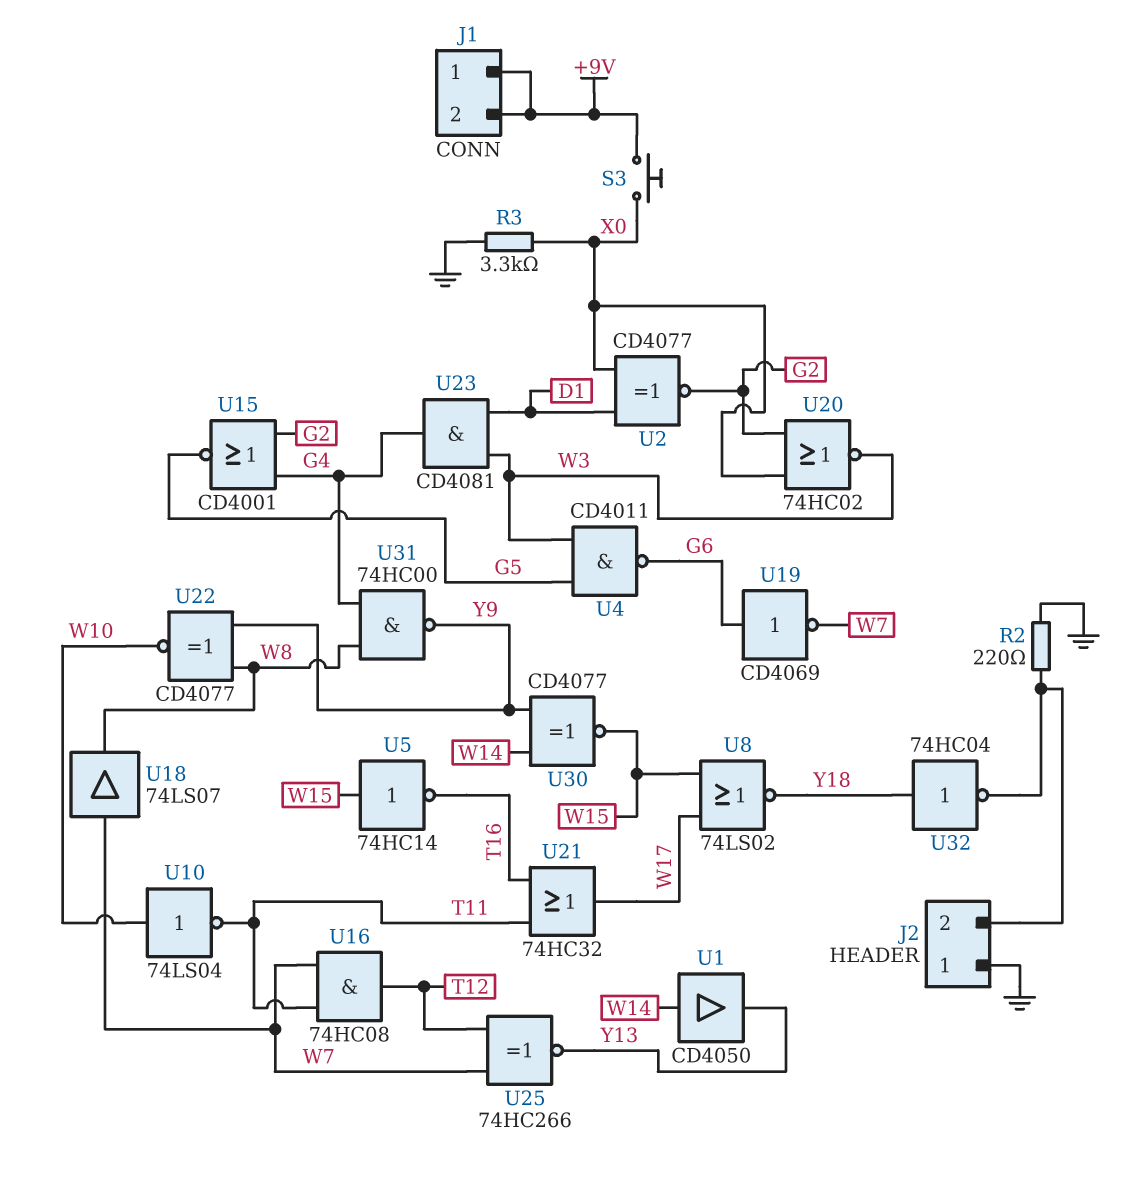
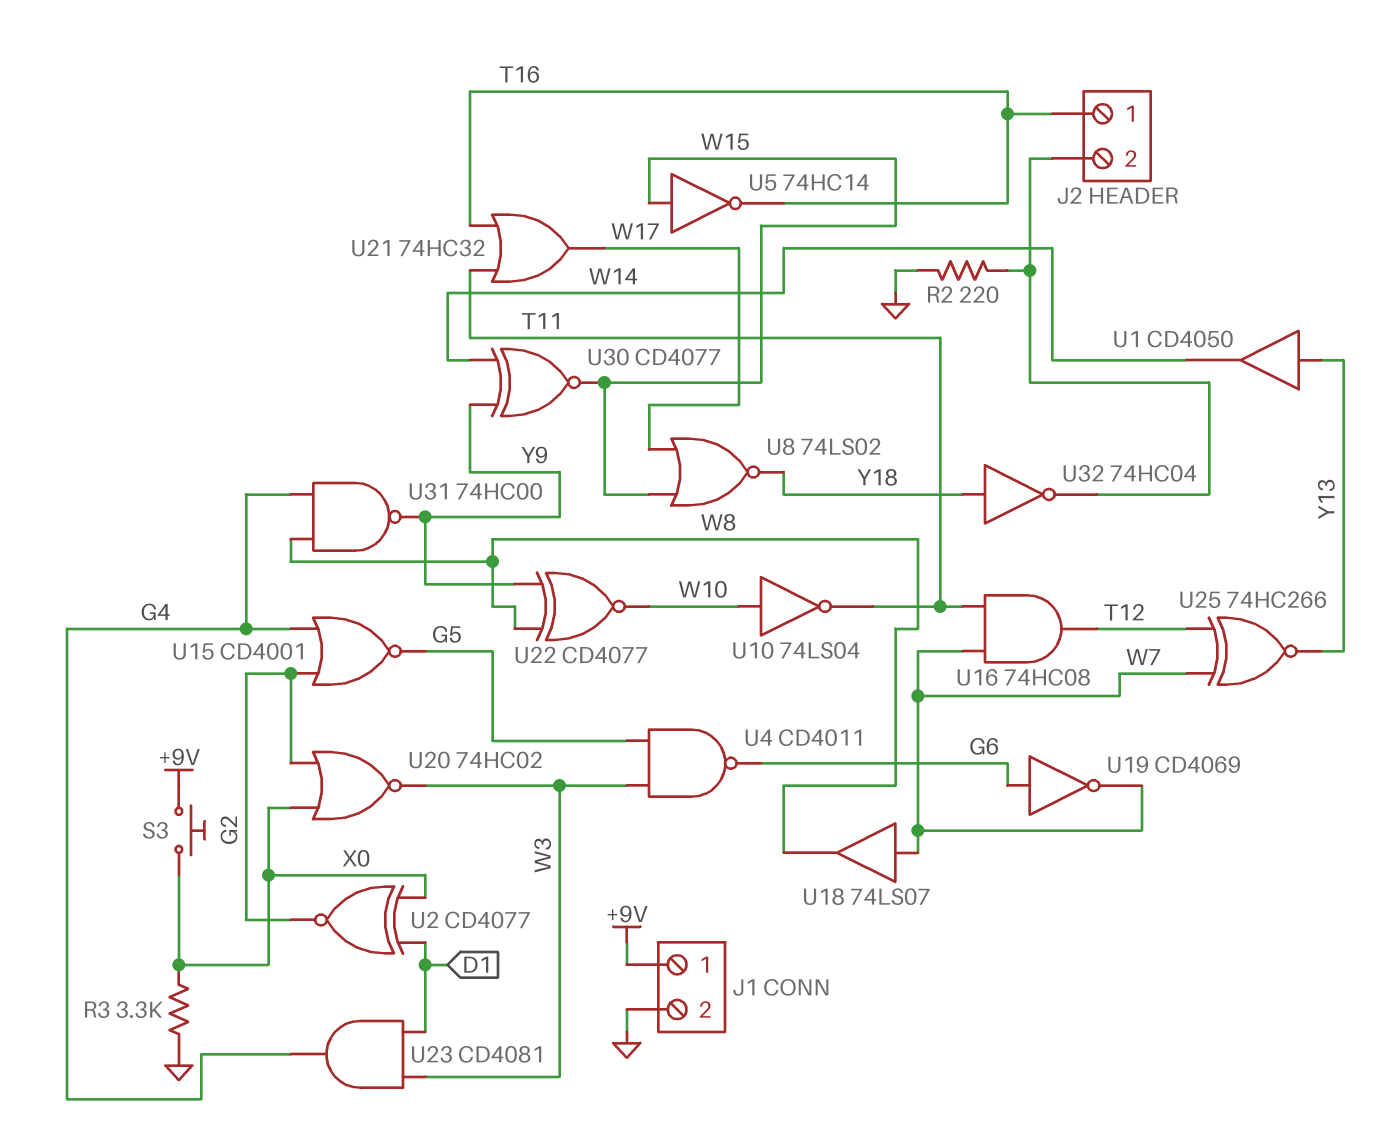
J1 pin 2: +9V -> GND
J2 pin 1: GND -> T16
U1: buffer CD4050 (in W14, out Y13) -> buffer CD4050 (in Y13, out W14)

